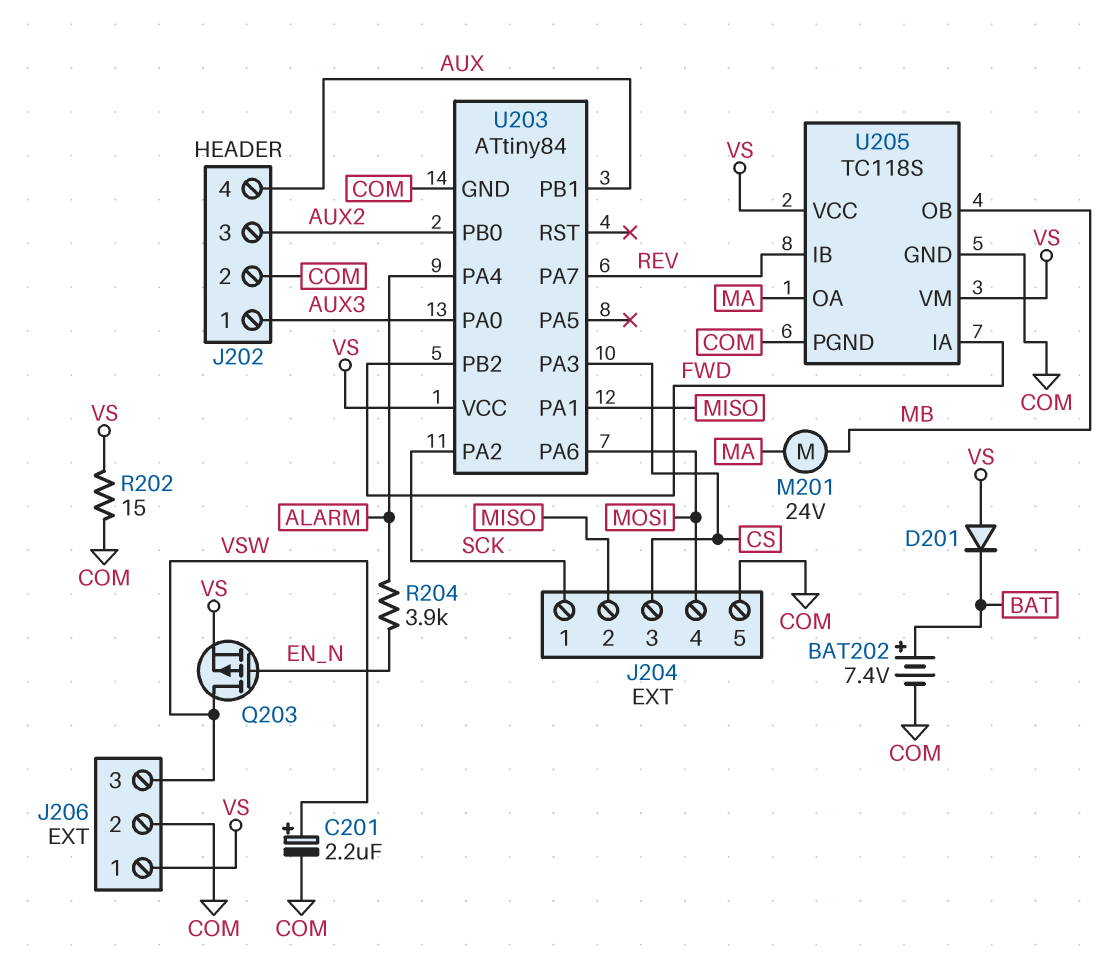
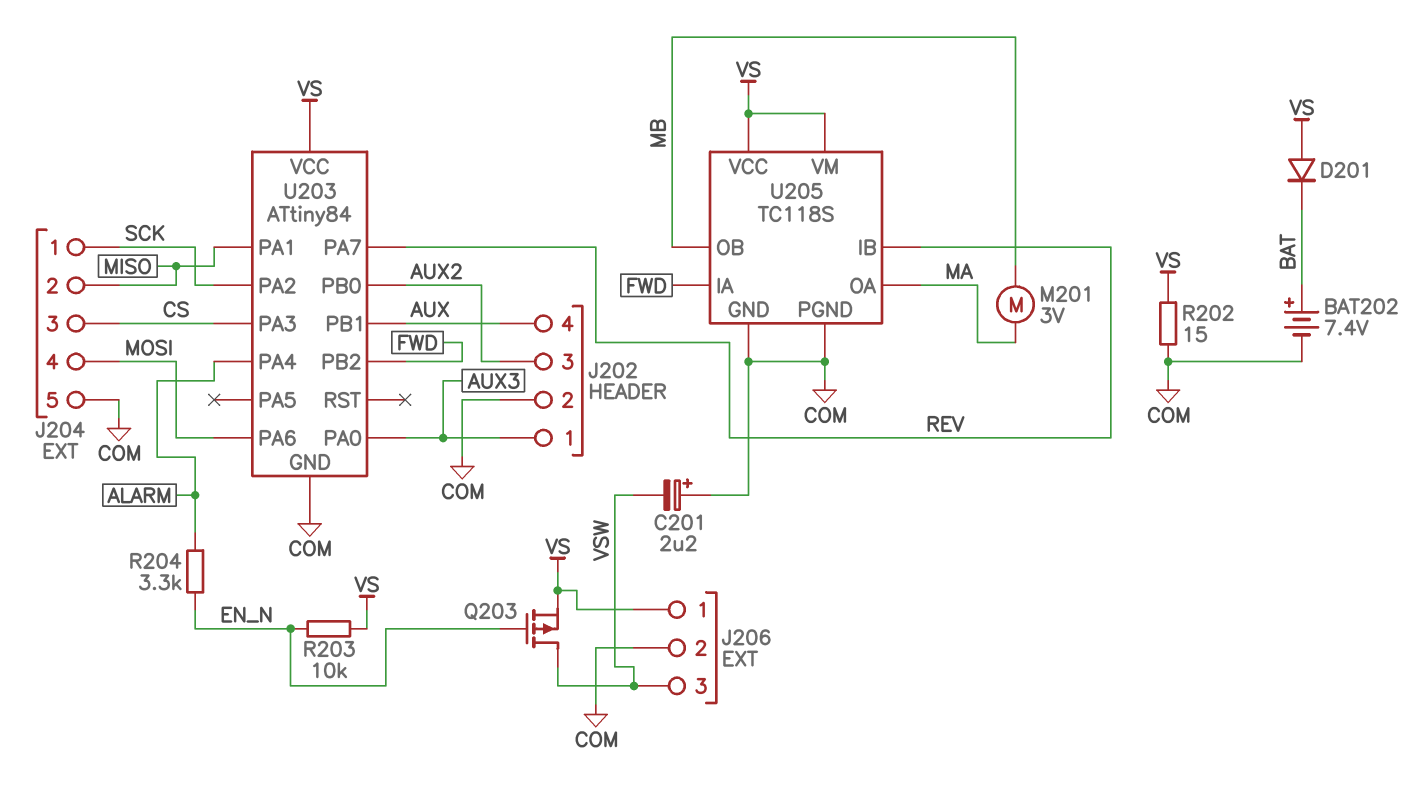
C201: 2.2uF (plus VSW, minus COM) -> 2.2uF (plus COM, minus VSW)
M201: motor 24V (MA, MB) -> motor 3V (MA, MB)
R203: none -> 10k (EN_N, VS)
R204: 3.9k (ALARM, EN_N) -> 3.3k (ALARM, EN_N)

